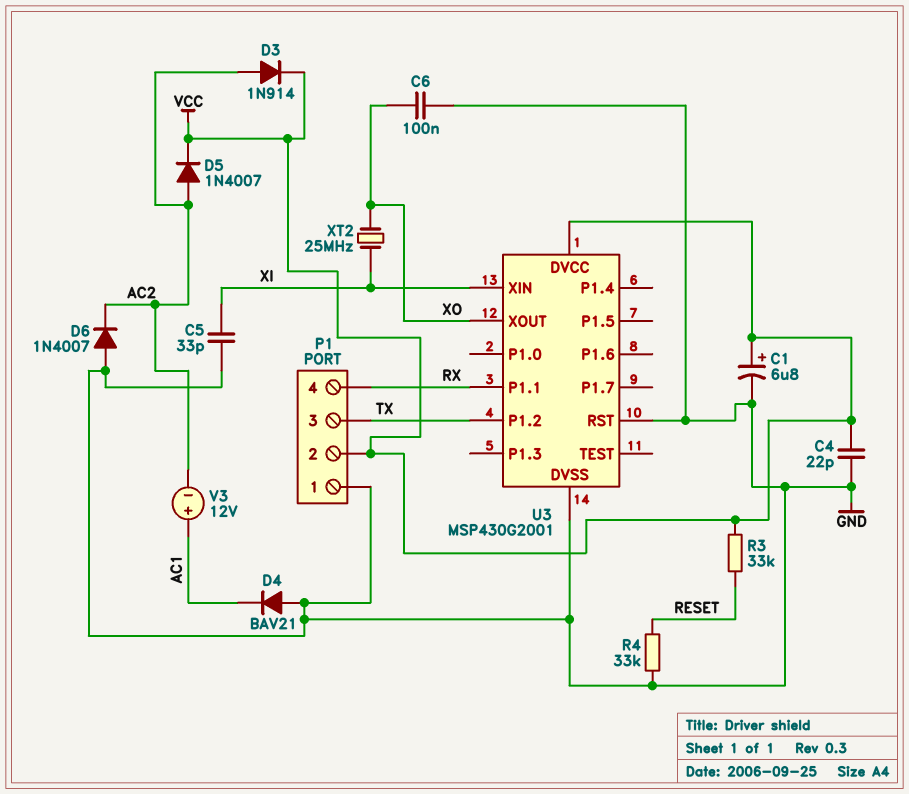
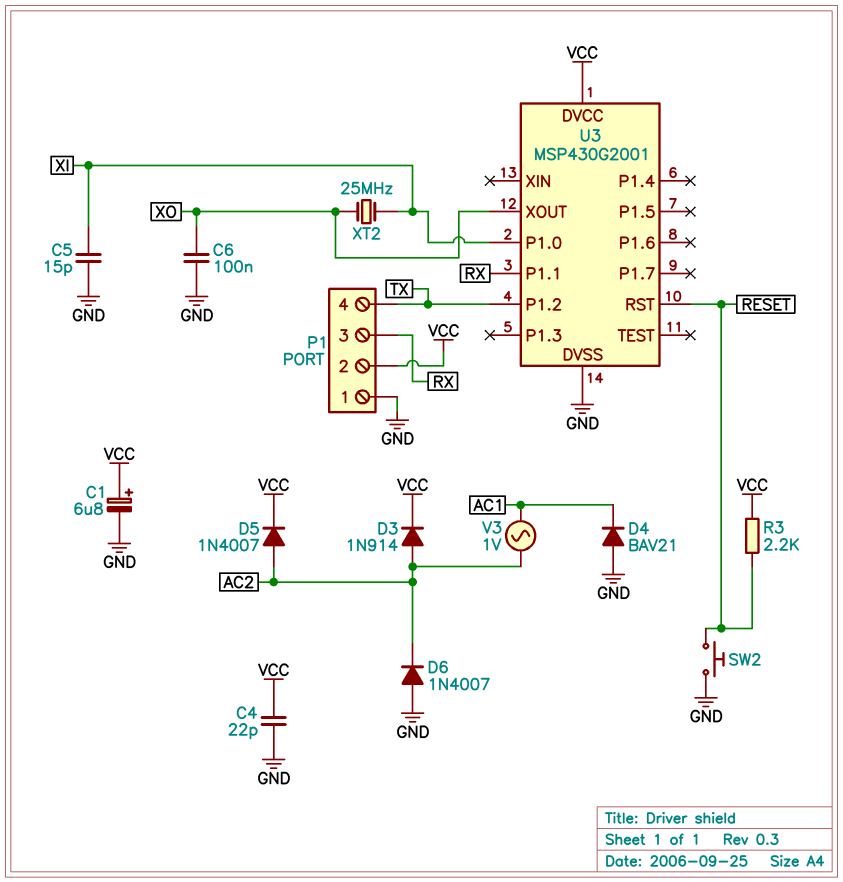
C5: 33pF (GND, XI) -> 15pF (GND, XI)
P1 pin 3: TX -> RX
P1 pin 4: RX -> TX
R3: 33k (RESET, VCC) -> 2.2k (RESET, VCC)
R4: 33k (GND, RESET) -> none
SW2: none -> button (GND, RESET)
U3 pin P1.0: none -> XI
U3 pin RST: GND -> RESET
U3 pin XIN: XI -> none
V3: 12V (plus AC1, minus AC2) -> AC 1V (AC1, AC2)

